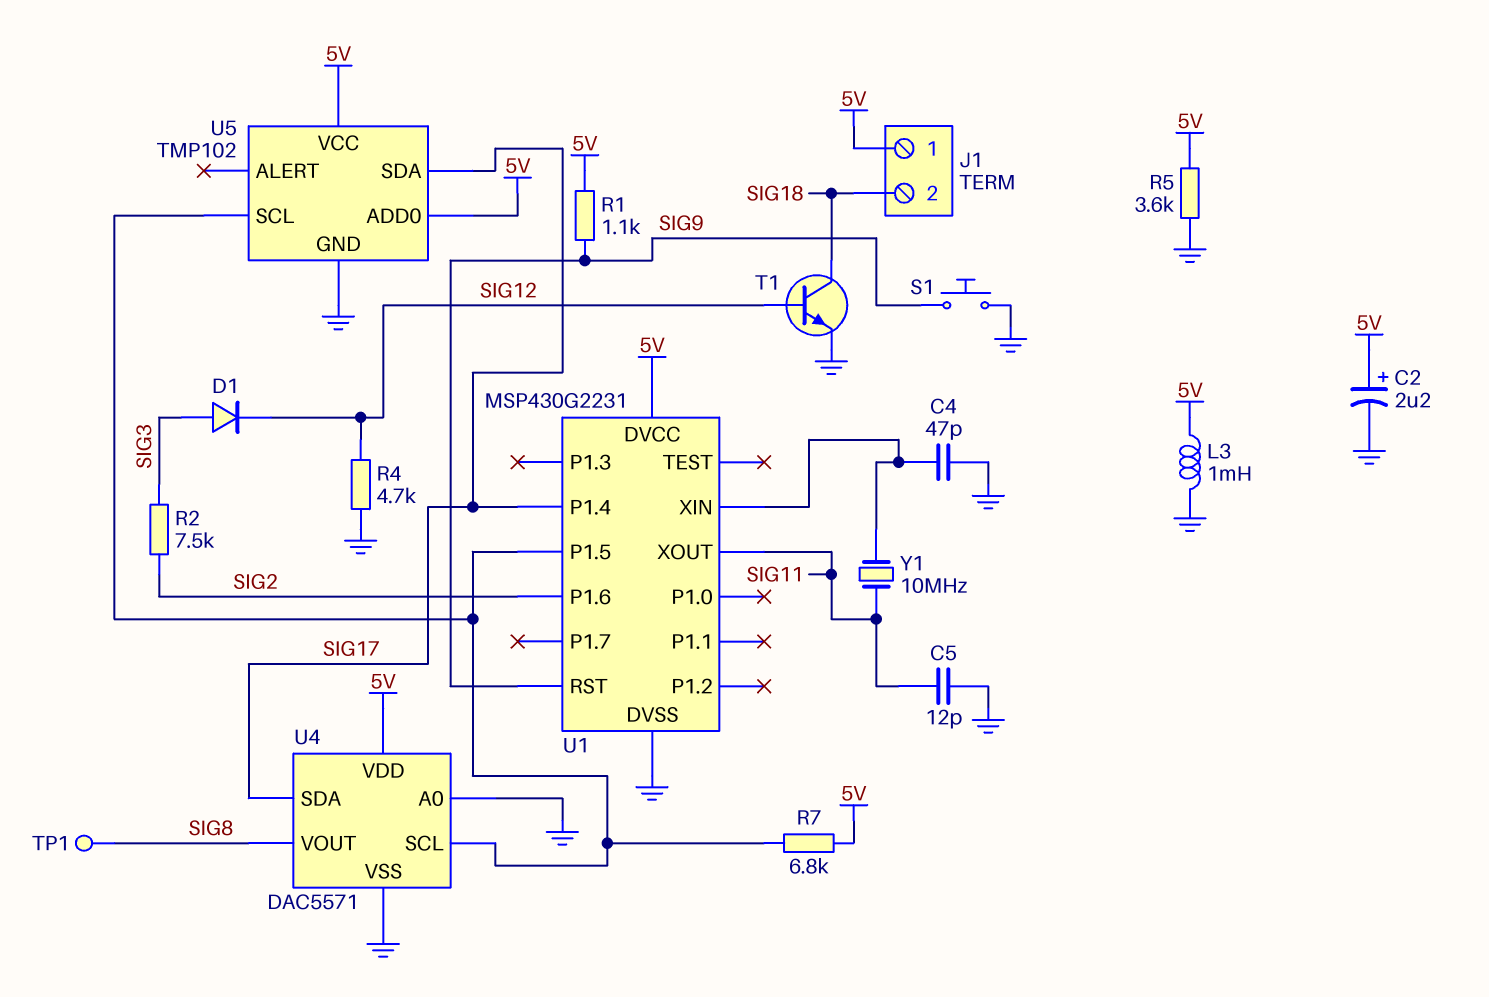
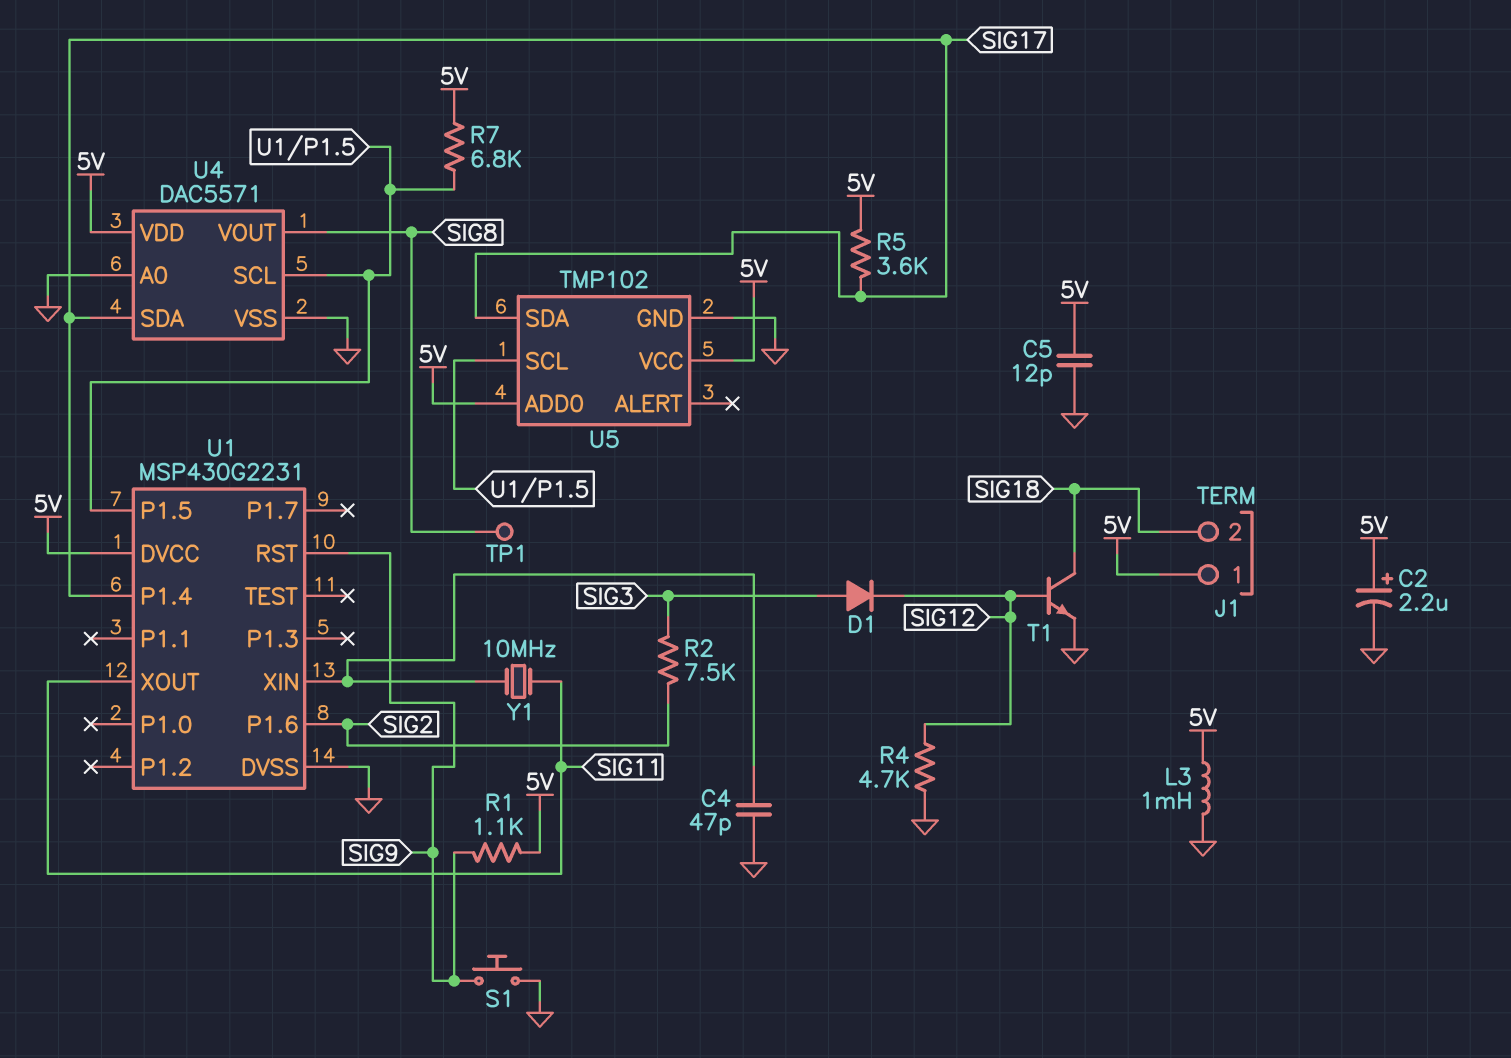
C5: 12pF (GND, SIG11) -> 12pF (5V, GND)
R5: 3.6k (5V, GND) -> 3.6k (5V, SIG17)

